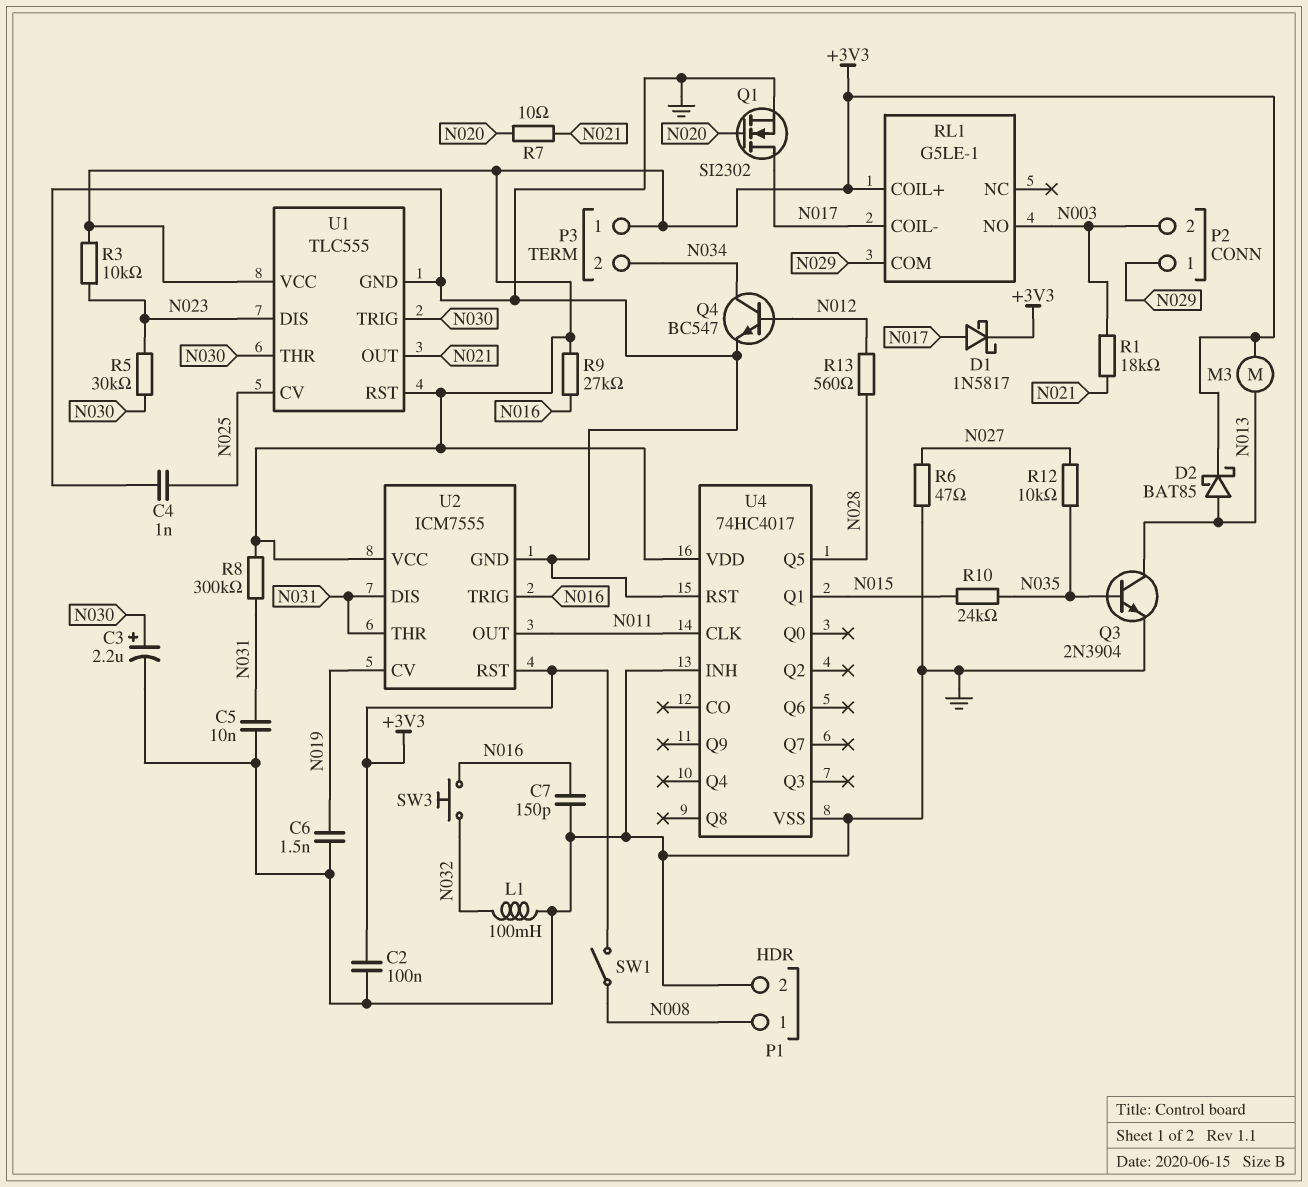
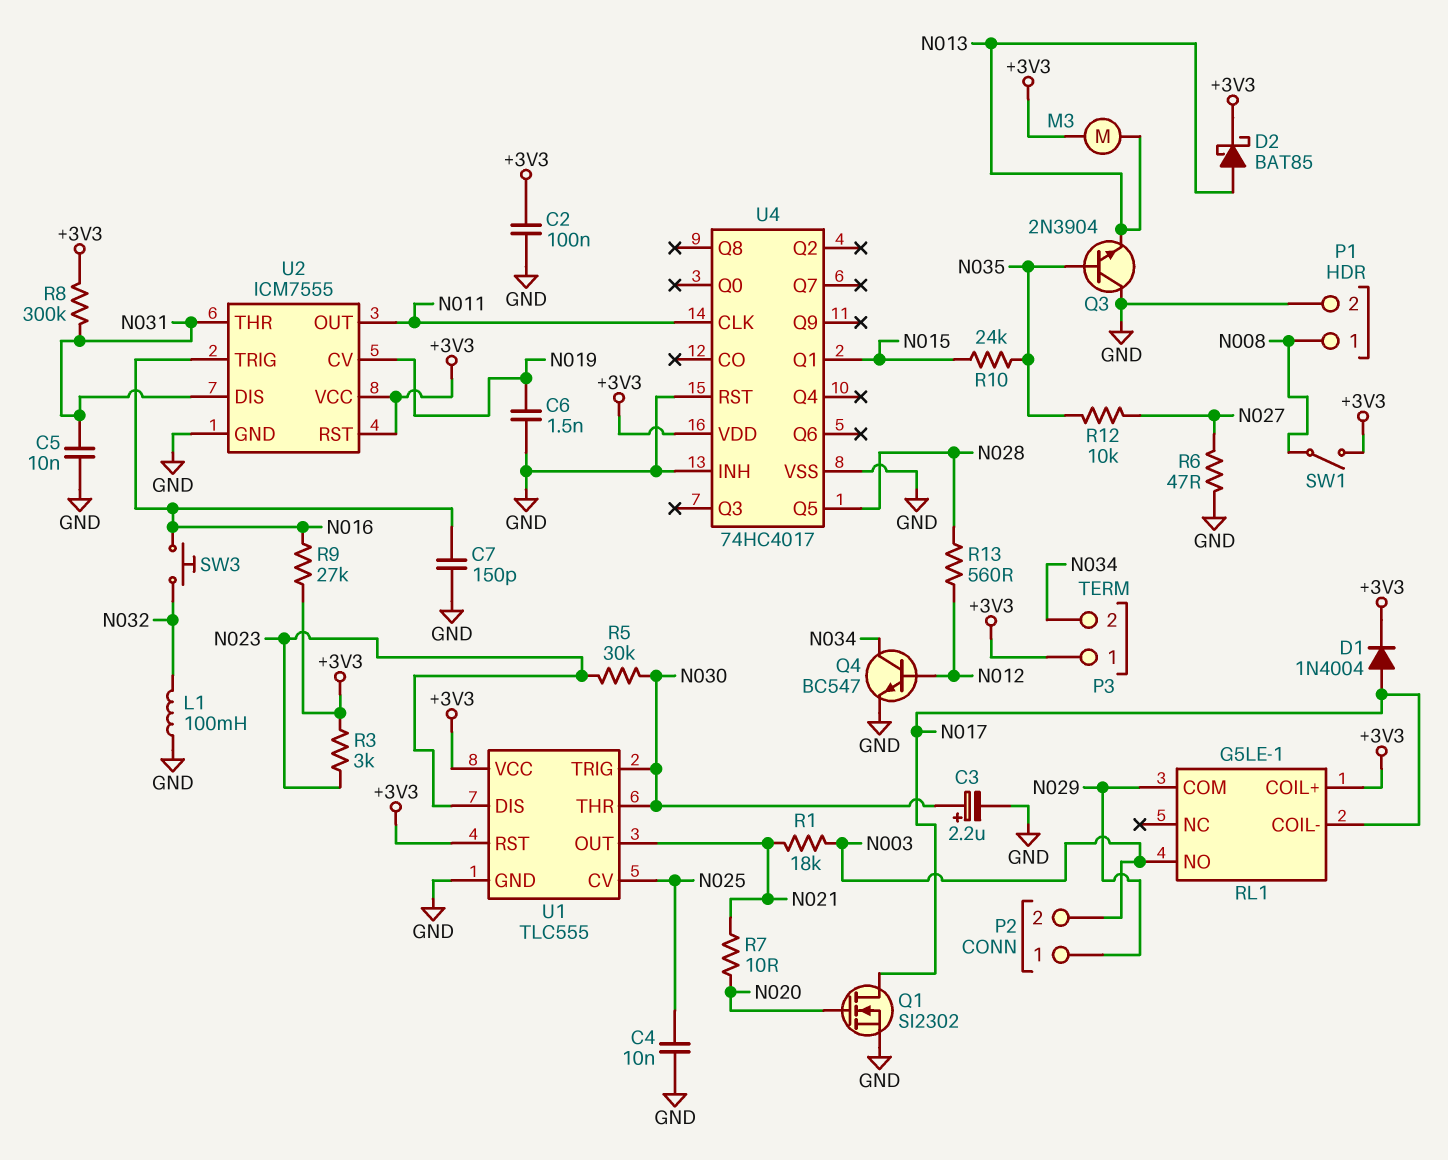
C4: 1nF (GND, N025) -> 10nF (GND, N025)
D1: schottky 1N5817 (A N017, K +3V3) -> diode 1N4004 (A N017, K +3V3)
Q3: NPN 2N3904 (B N035, C N013, E GND) -> NPN 2N3904 (B N035, C GND, E N013)
R3: 10k (+3V3, N023) -> 3k (+3V3, N023)

